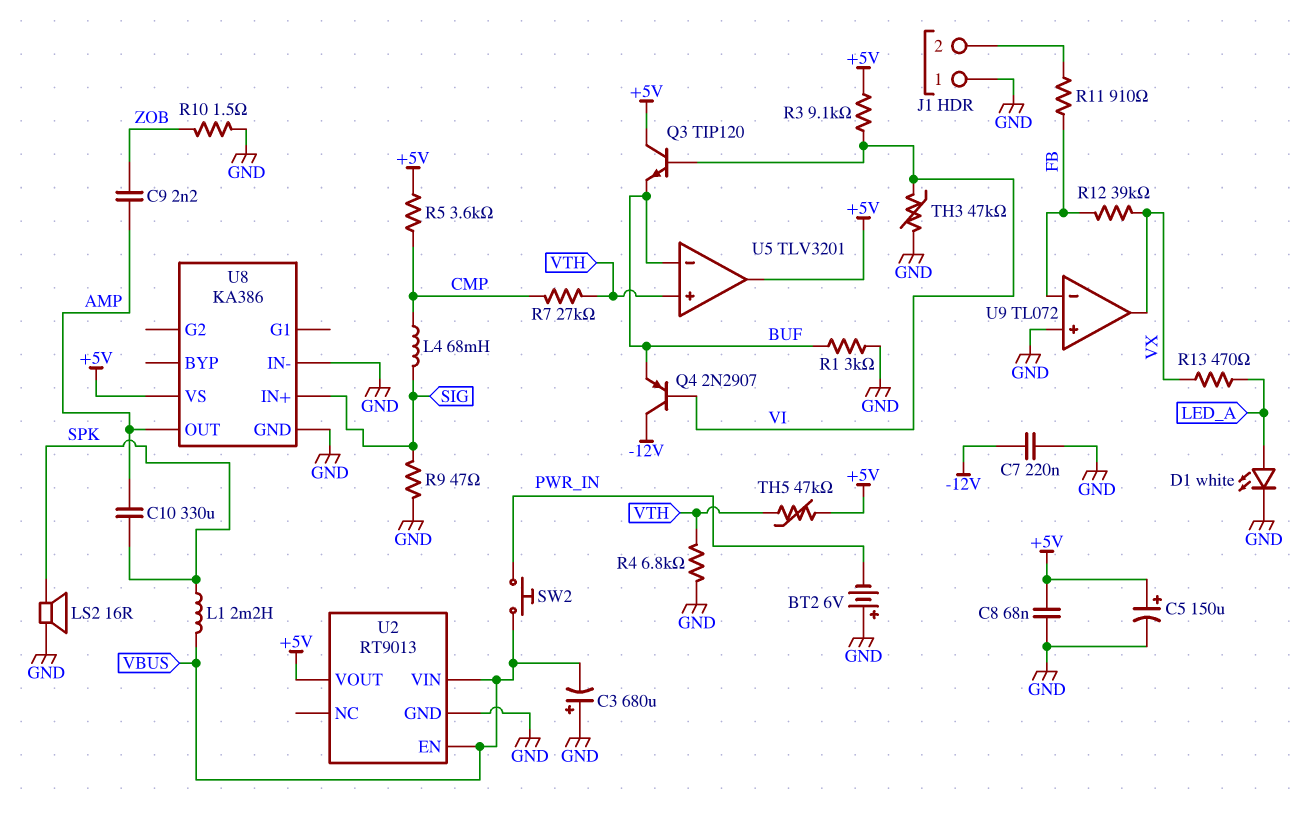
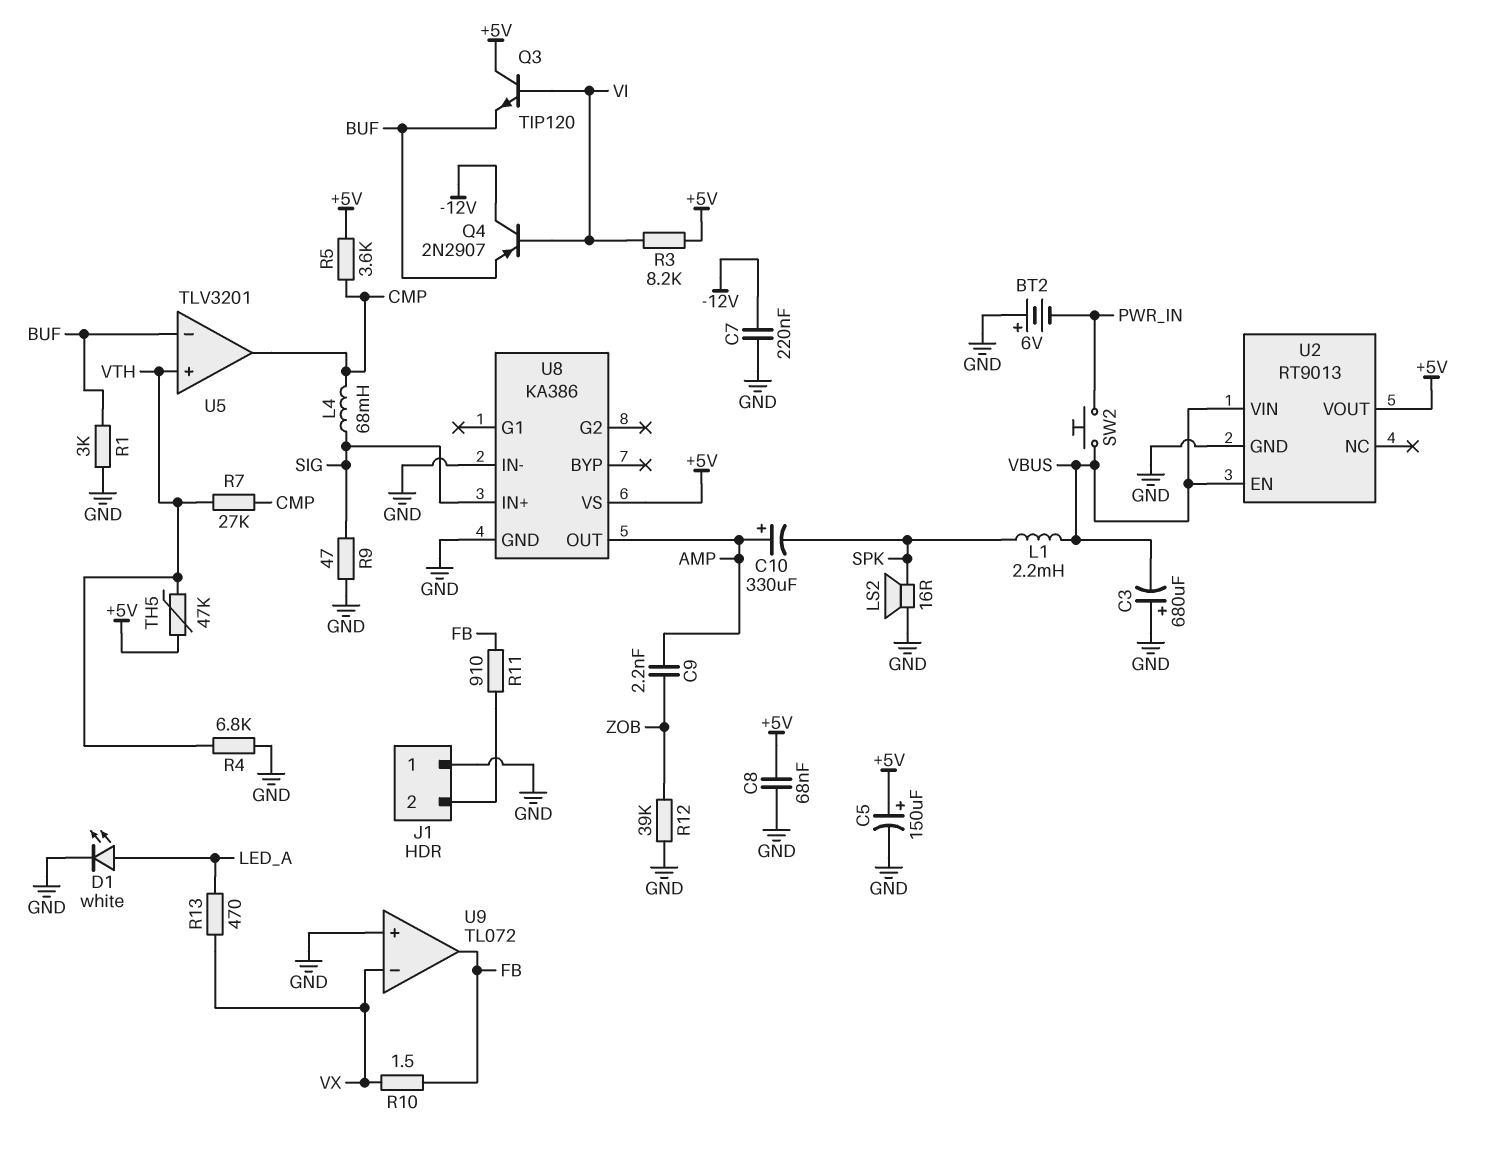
C10: 330uF (AMP, SPK) -> 330uF (plus AMP, minus SPK)
R3: 9.1k (+5V, VI) -> 8.2k (+5V, VI)
R10: 1.5 (GND, ZOB) -> 1.5 (FB, VX)
R12: 39k (FB, VX) -> 39k (GND, ZOB)
TH3: 47k (GND, VI) -> none
U5 pin out: +5V -> CMP
U9 pin in-: FB -> VX
U9 pin out: VX -> FB

